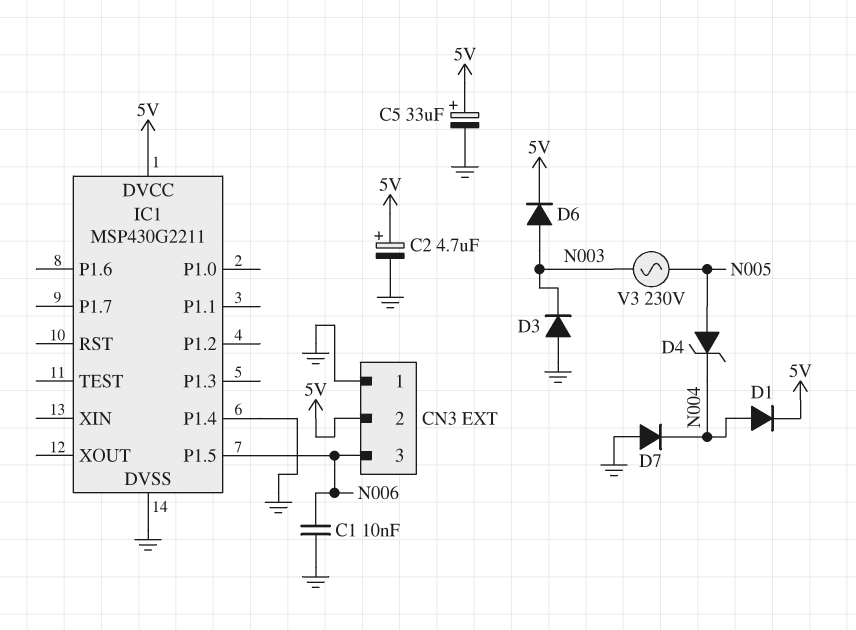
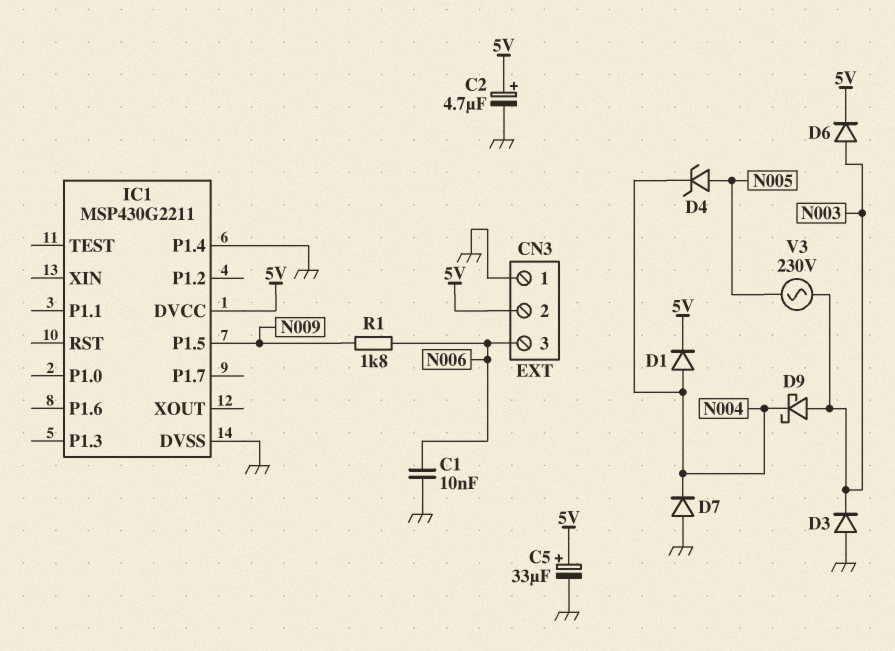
D9: none -> schottky (A N003, K N004)
IC1 pin P1.5: N006 -> N009
R1: none -> 1.8k (N006, N009)

